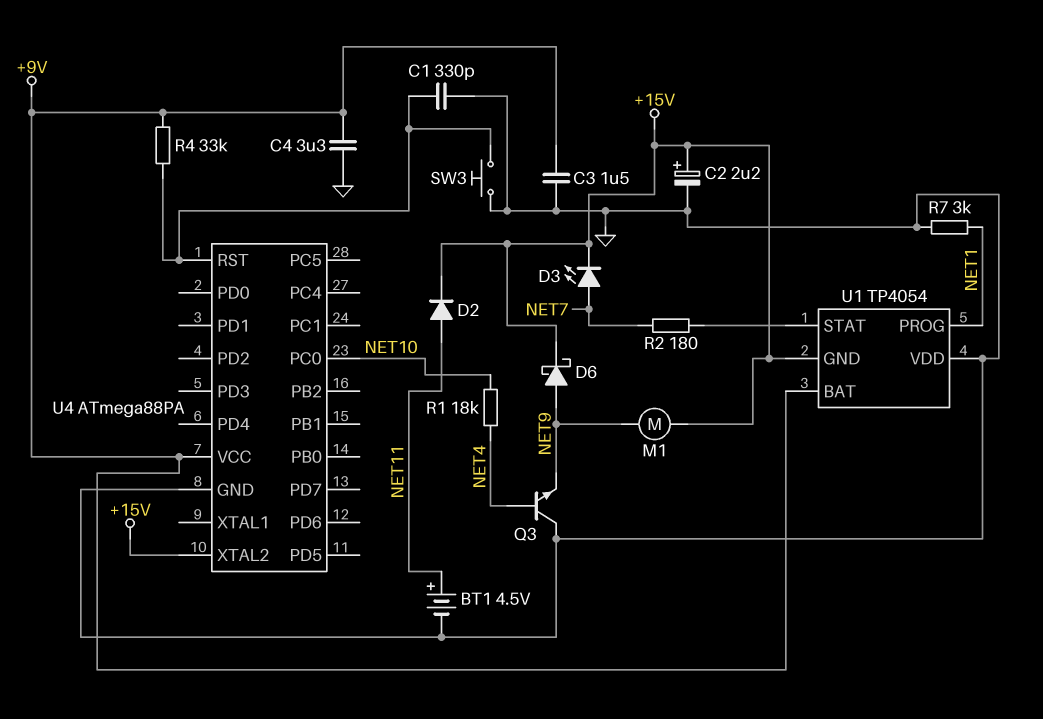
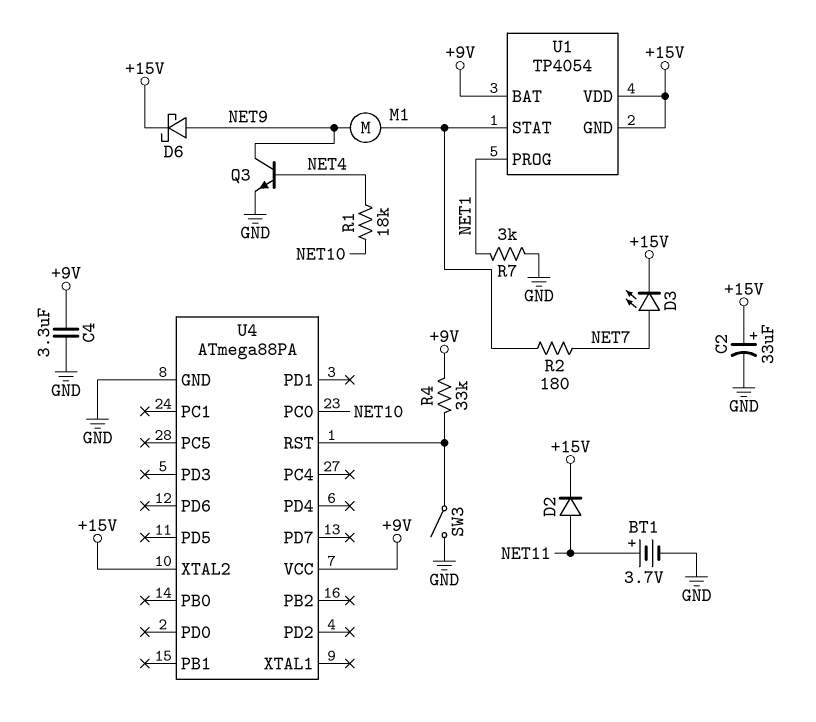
BT1: 4.5V (plus NET11, minus GND) -> 3.7V (plus NET11, minus GND)
C1: 330pF (GND, U4/RST) -> none
C2: 2.2uF (plus +15V, minus GND) -> 33uF (plus +15V, minus GND)
C3: 1.5uF (+9V, GND) -> none
M1: motor (+15V, NET9) -> motor (NET9, U1/STAT)
Q3: NPN (B NET4, C GND, E NET9) -> NPN (B NET4, C NET9, E GND)
SW3: button (GND, U4/RST) -> switch (GND, U4/RST)
U1 pin VDD: GND -> +15V

